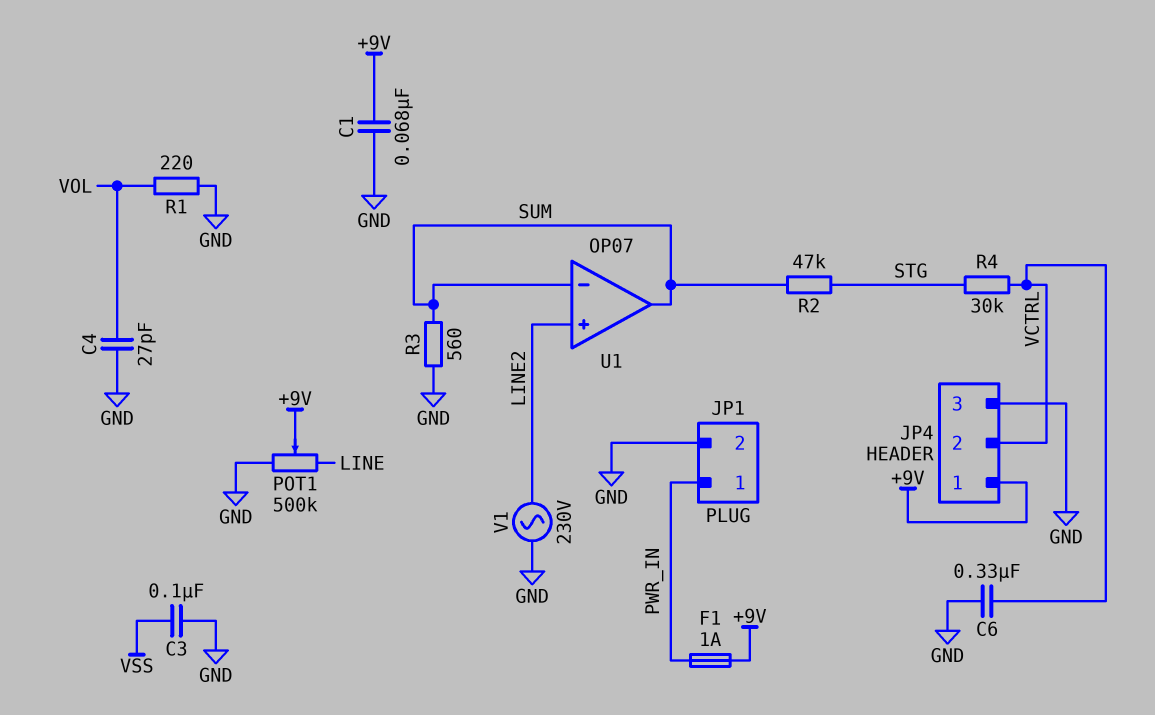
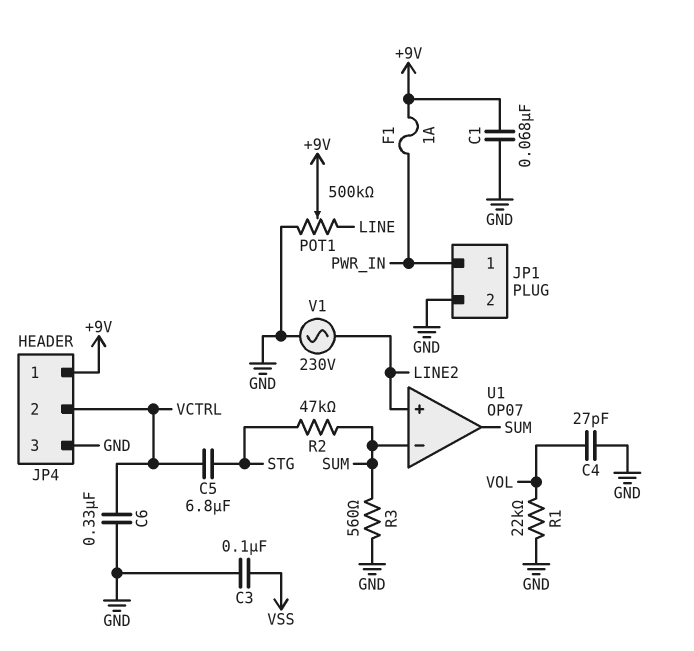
C5: none -> 6.8uF (STG, VCTRL)
R1: 220 (GND, VOL) -> 22k (GND, VOL)
R4: 30k (STG, VCTRL) -> none

